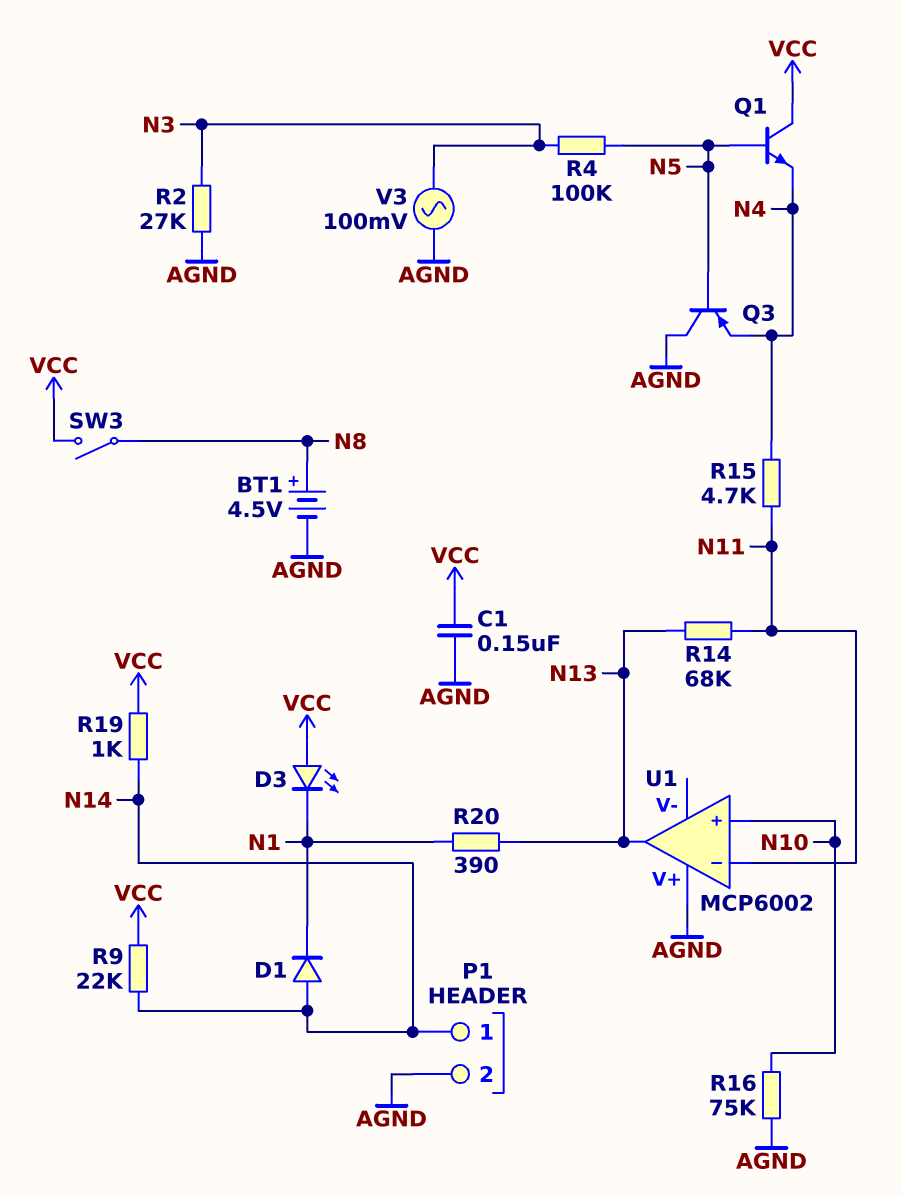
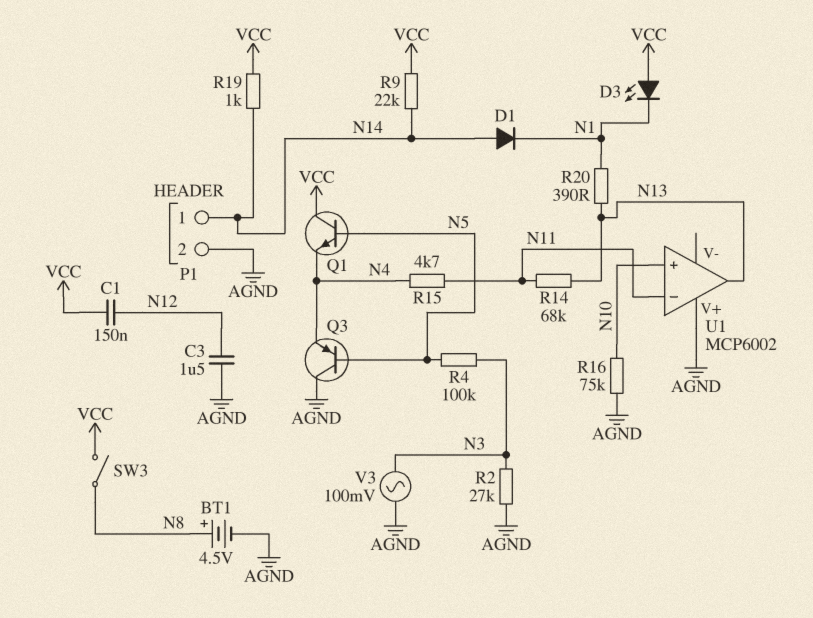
C1: 150nF (AGND, VCC) -> 150nF (N12, VCC)
C3: none -> 1.5uF (AGND, N12)

